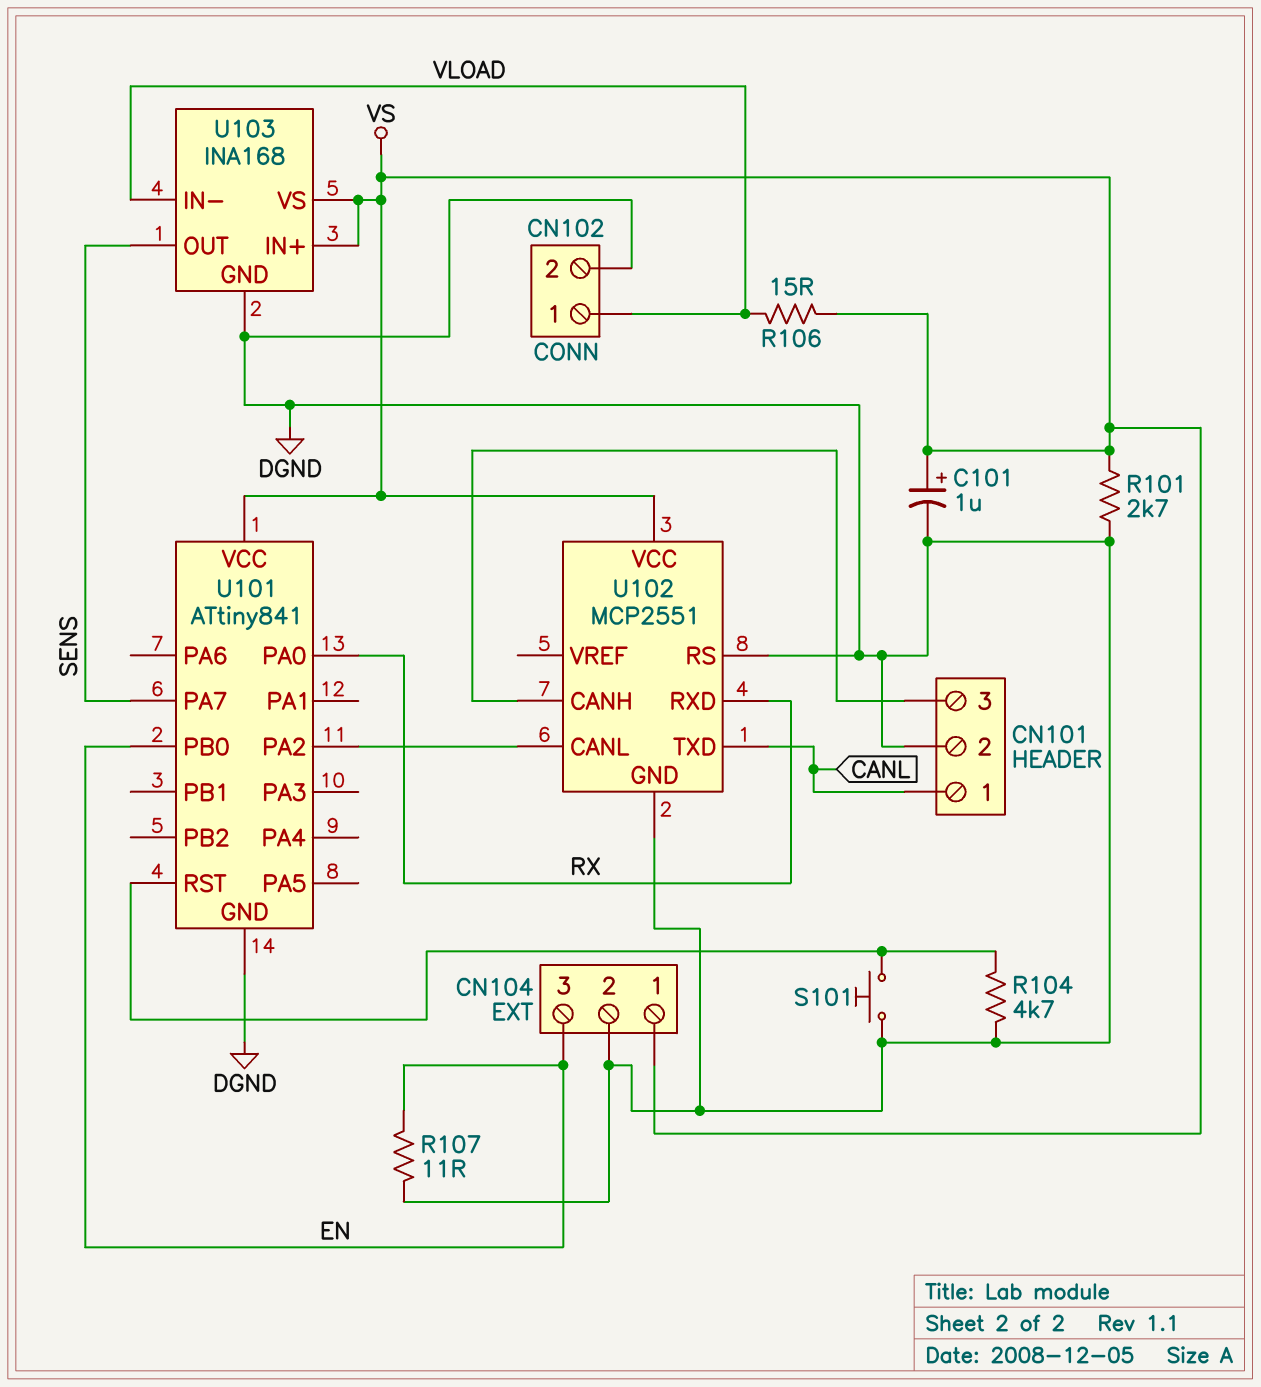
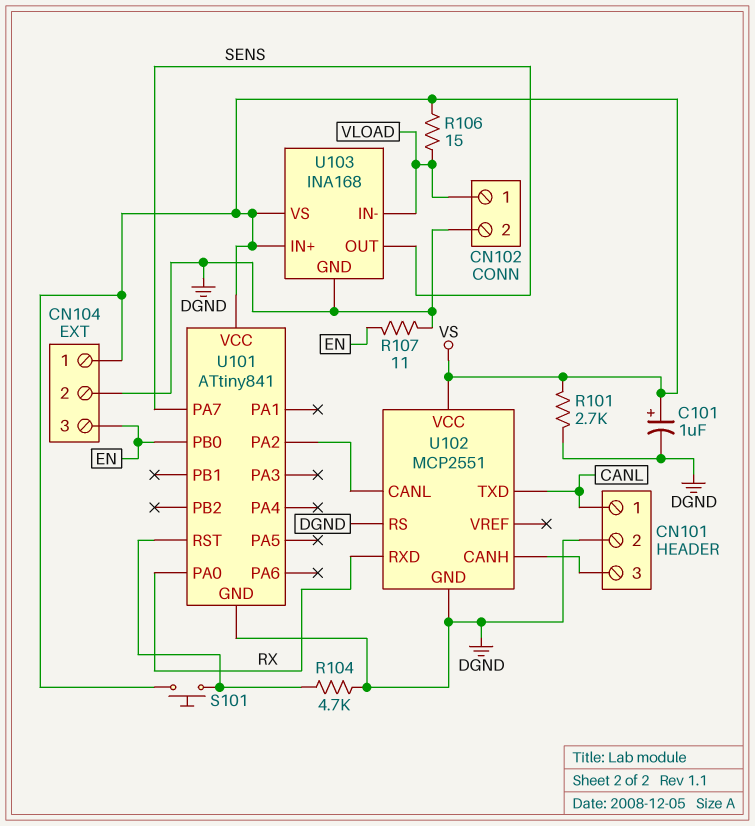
S101: button (DGND, U101/RST) -> button (U101/RST, VS)

